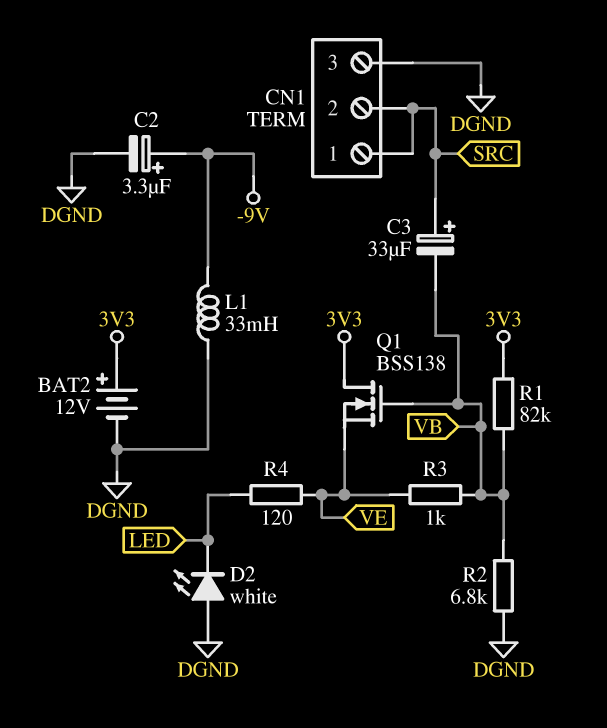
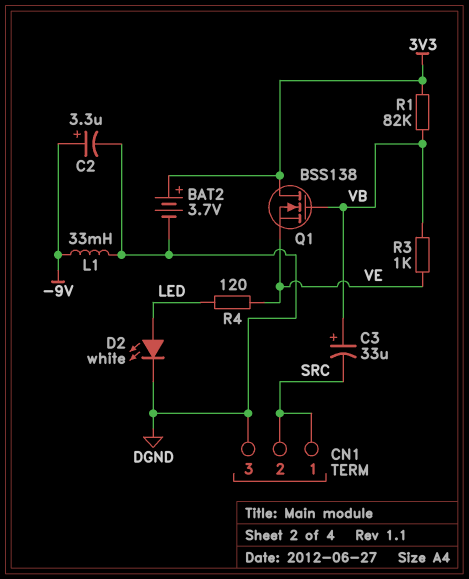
BAT2: 12V (plus 3V3, minus DGND) -> 3.7V (plus 3V3, minus DGND)
C3: 33uF (plus SRC, minus VB) -> 33uF (plus VB, minus SRC)
D2: LED white (A DGND, K LED) -> LED white (A LED, K DGND)
R2: 6.8k (DGND, VB) -> none

